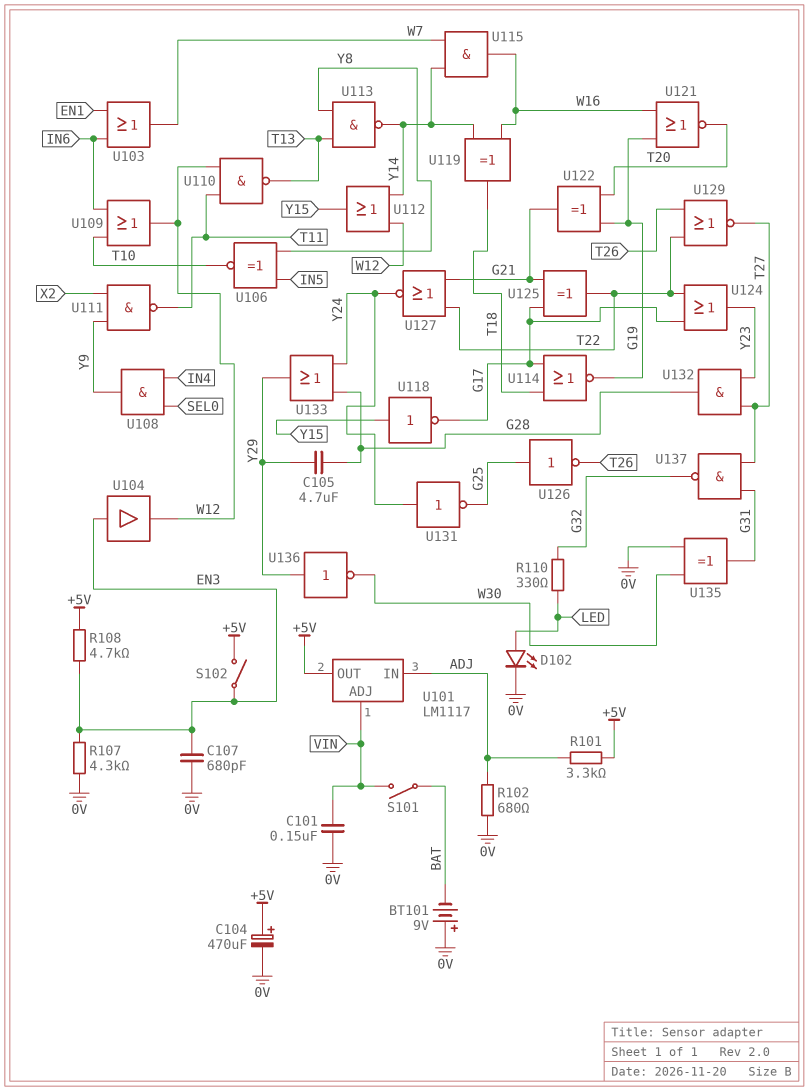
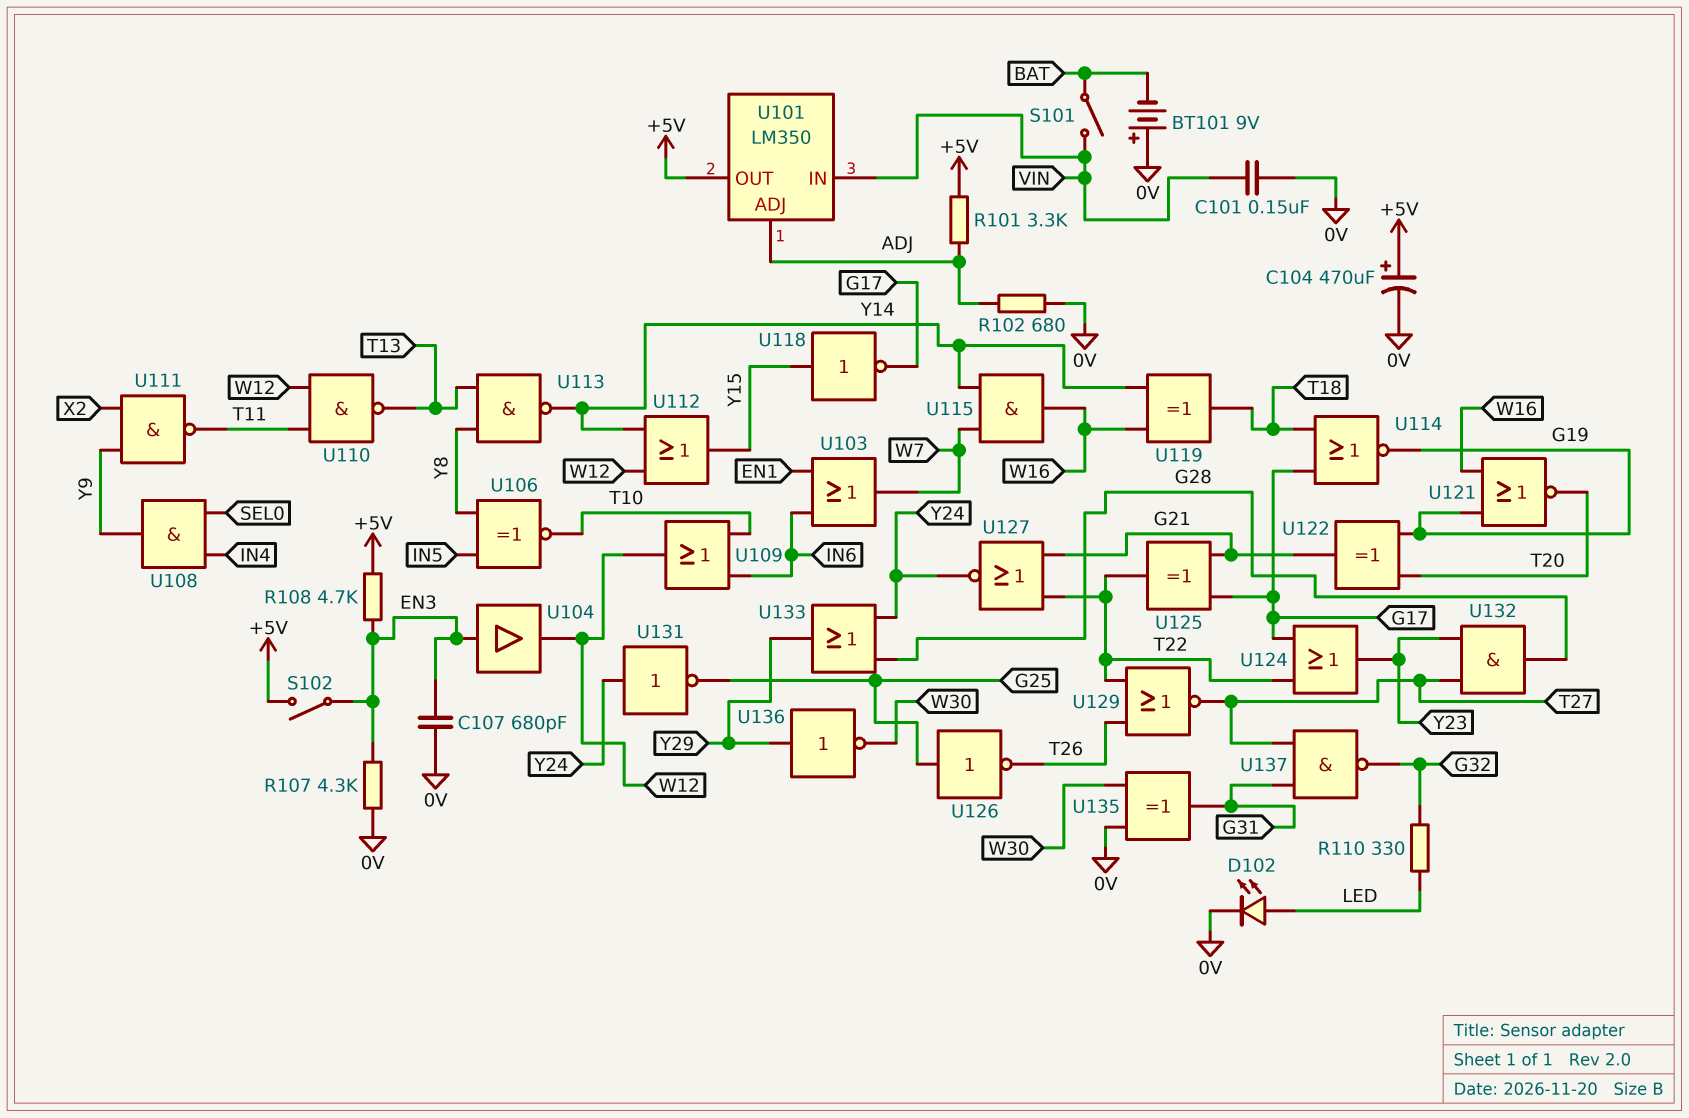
C105: 4.7uF (G28, Y29) -> none
U101: LM1117 -> LM350
U101 pin ADJ: VIN -> ADJ
U101 pin IN: ADJ -> VIN

